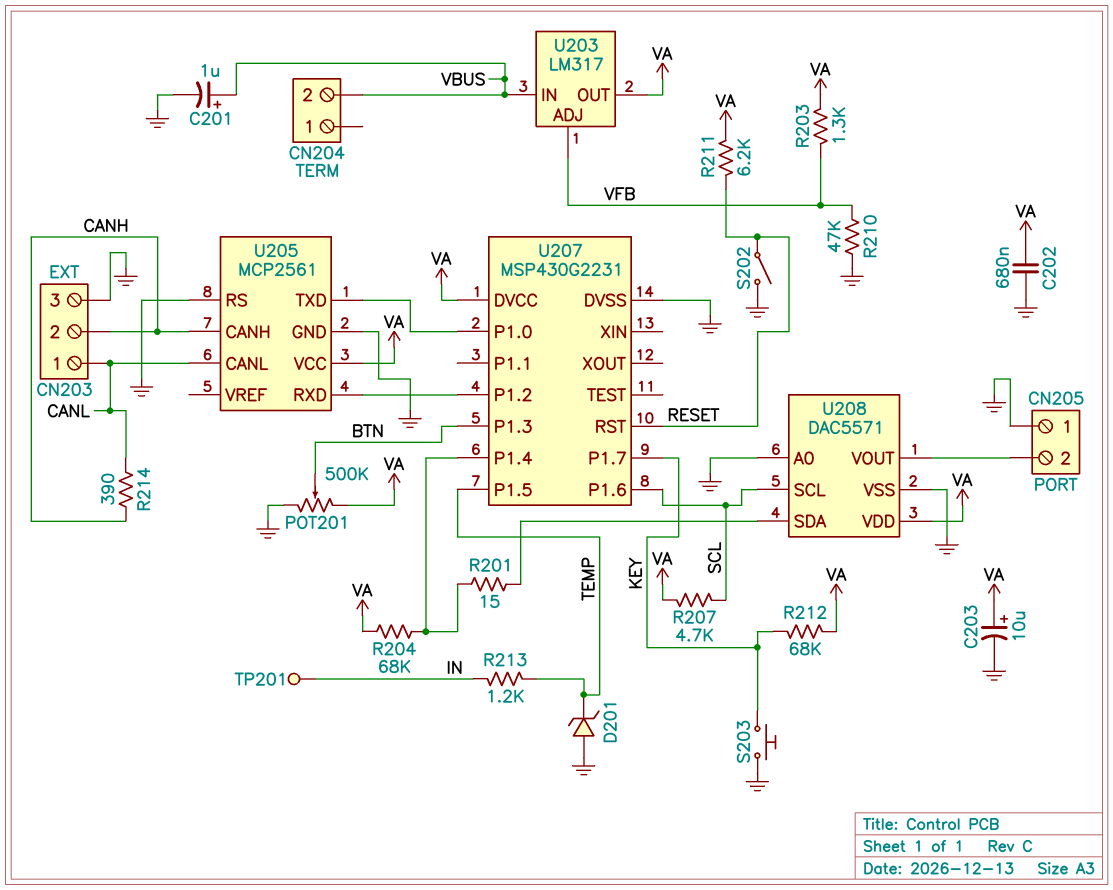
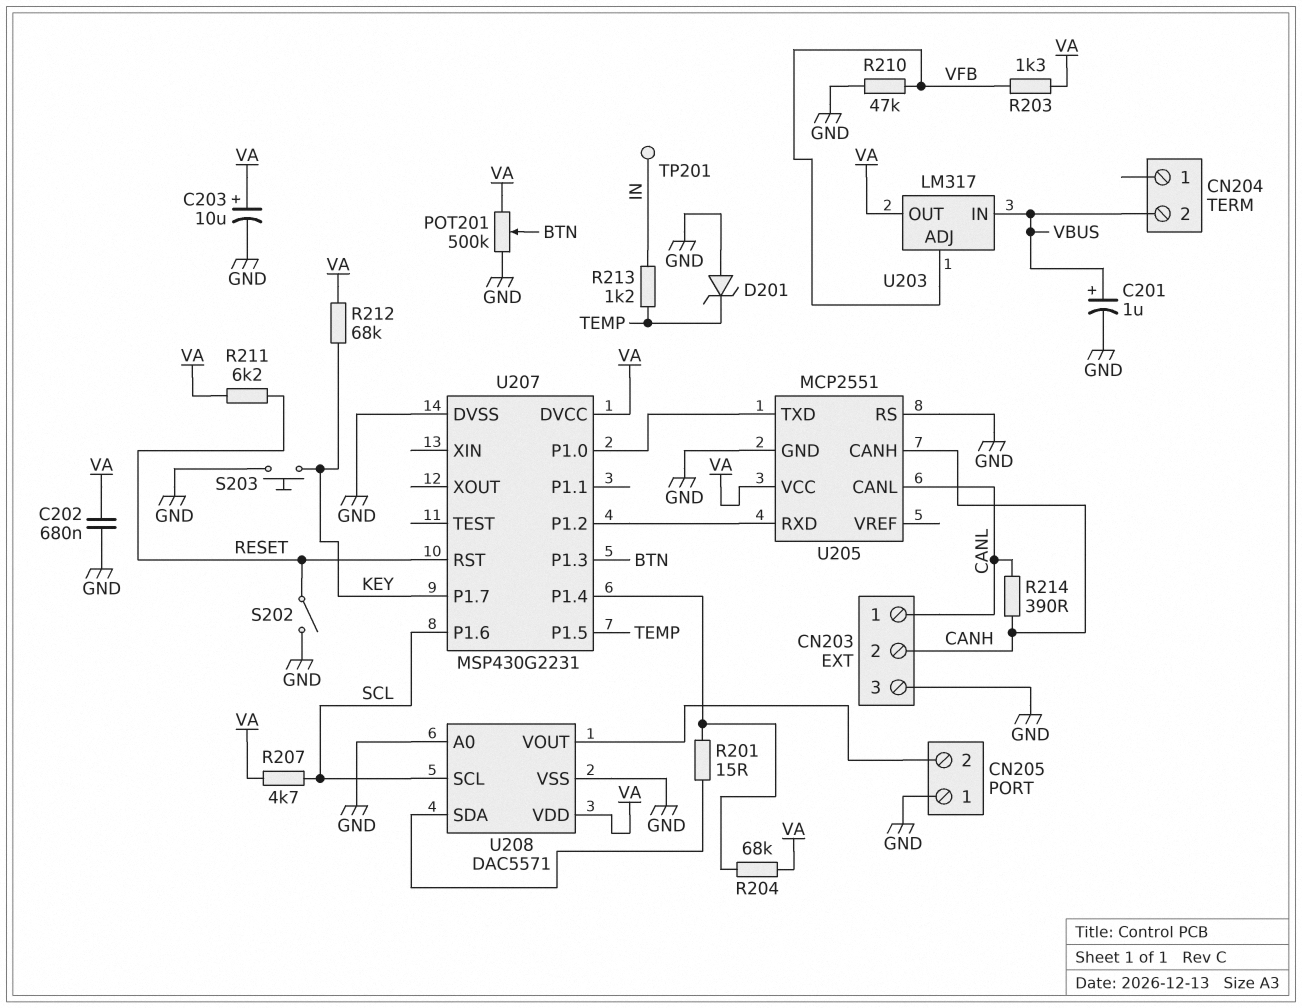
U205: MCP2561 -> MCP2551

